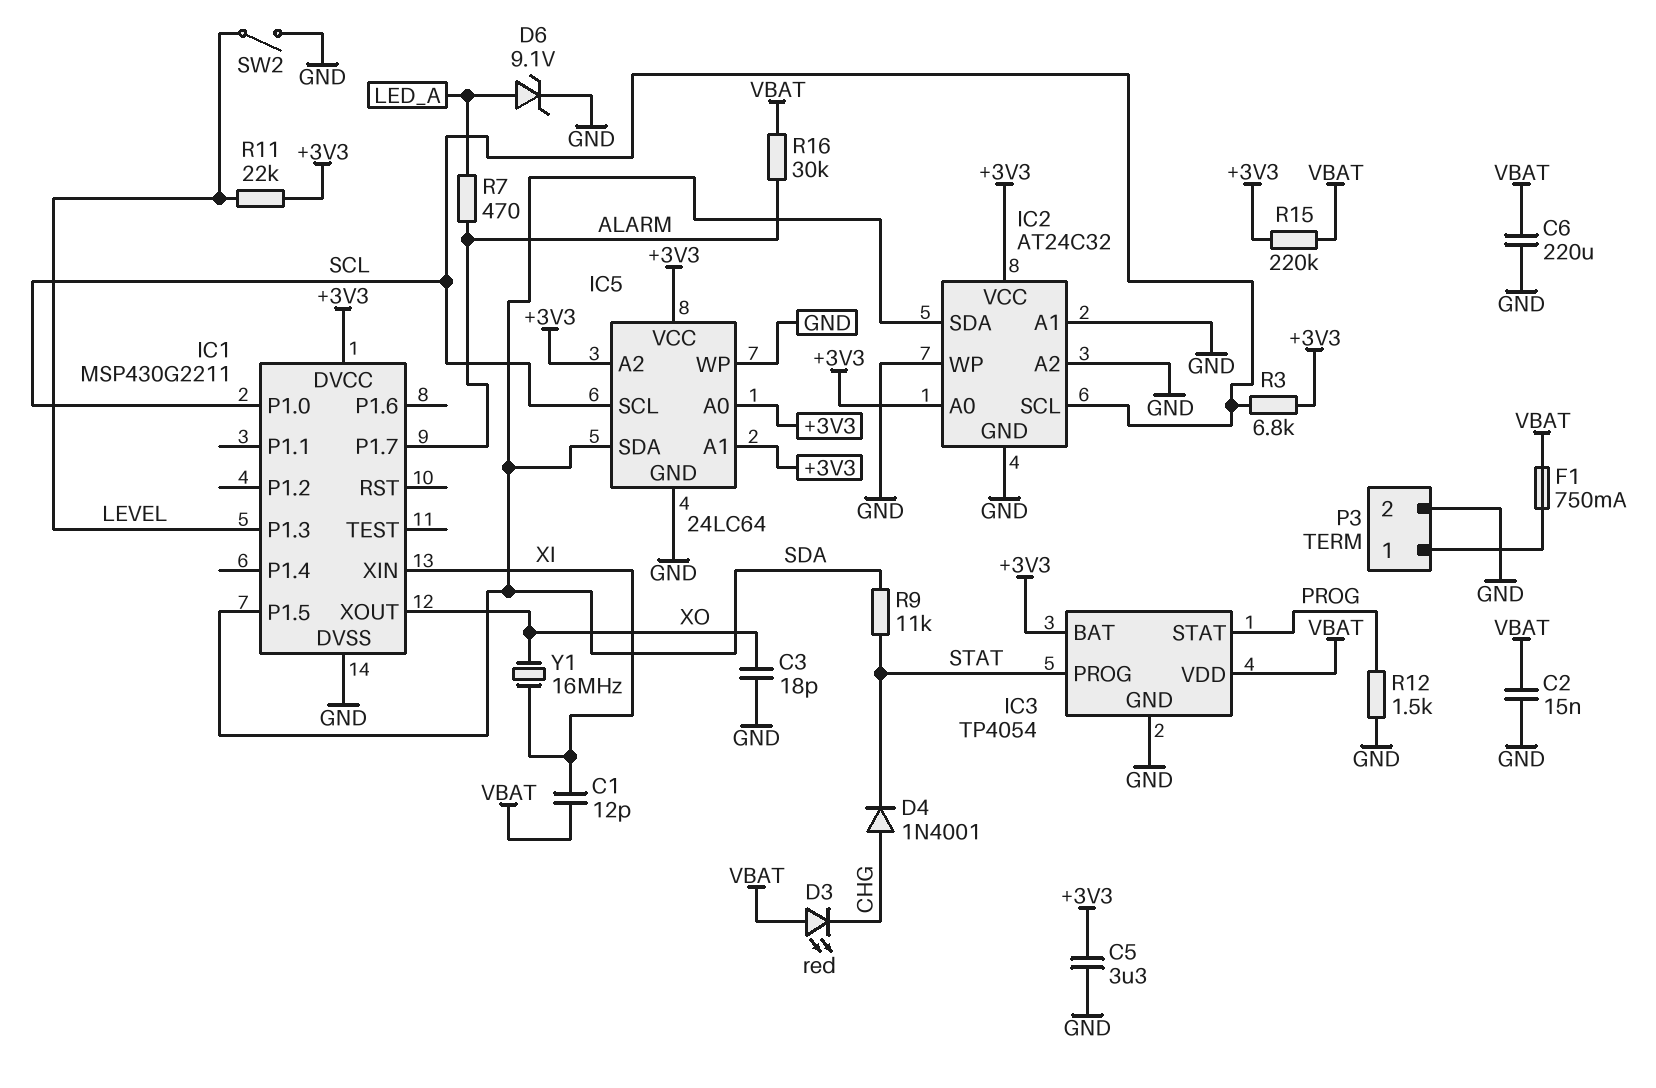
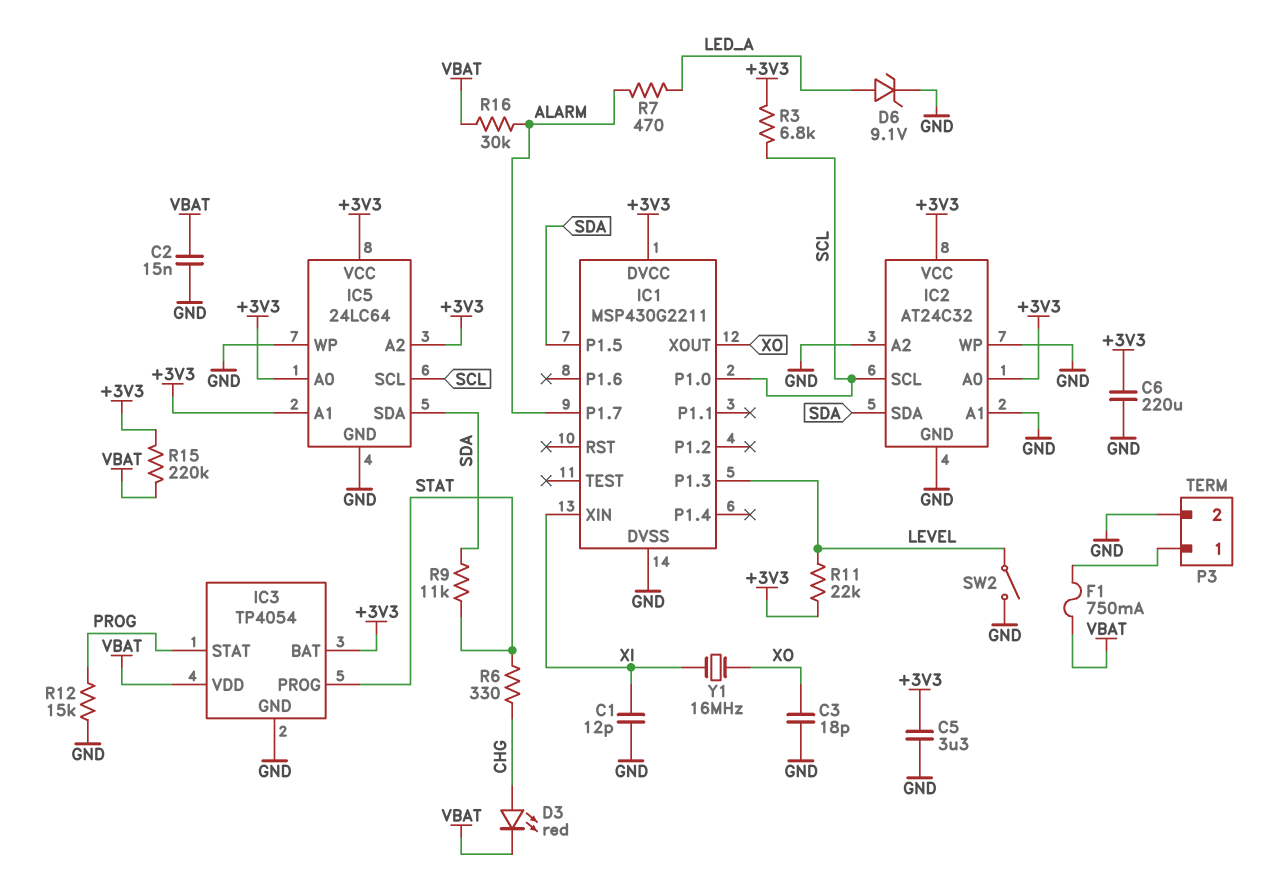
C1: 12pF (VBAT, XI) -> 12pF (GND, XI)
C6: 220uF (GND, VBAT) -> 220uF (+3V3, GND)
D3: LED red (A VBAT, K CHG) -> LED red (A CHG, K VBAT)
D4: diode 1N4001 (A CHG, K STAT) -> none
R6: none -> 330 (CHG, STAT)
R12: 1.5k (GND, PROG) -> 15k (GND, PROG)

